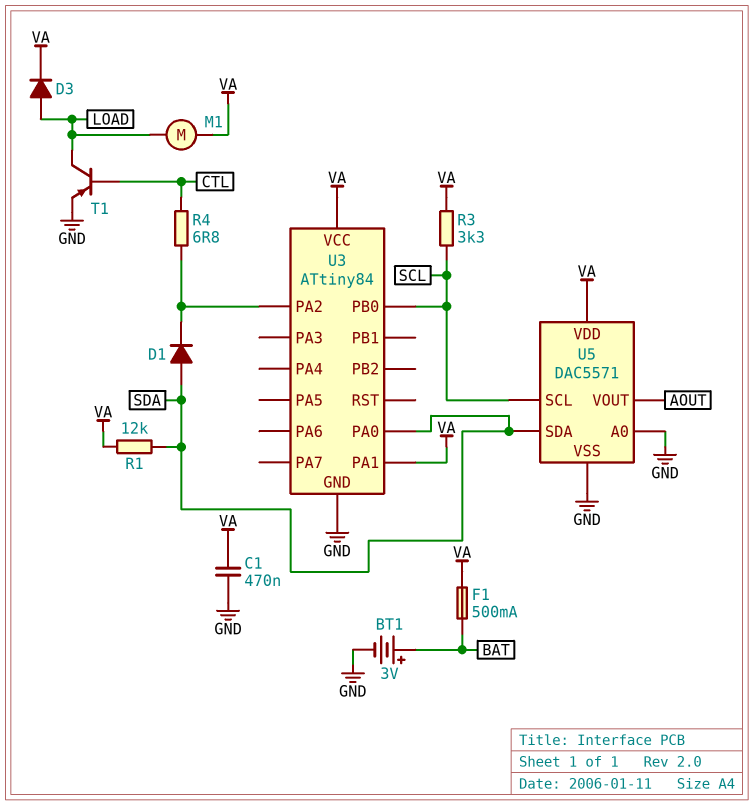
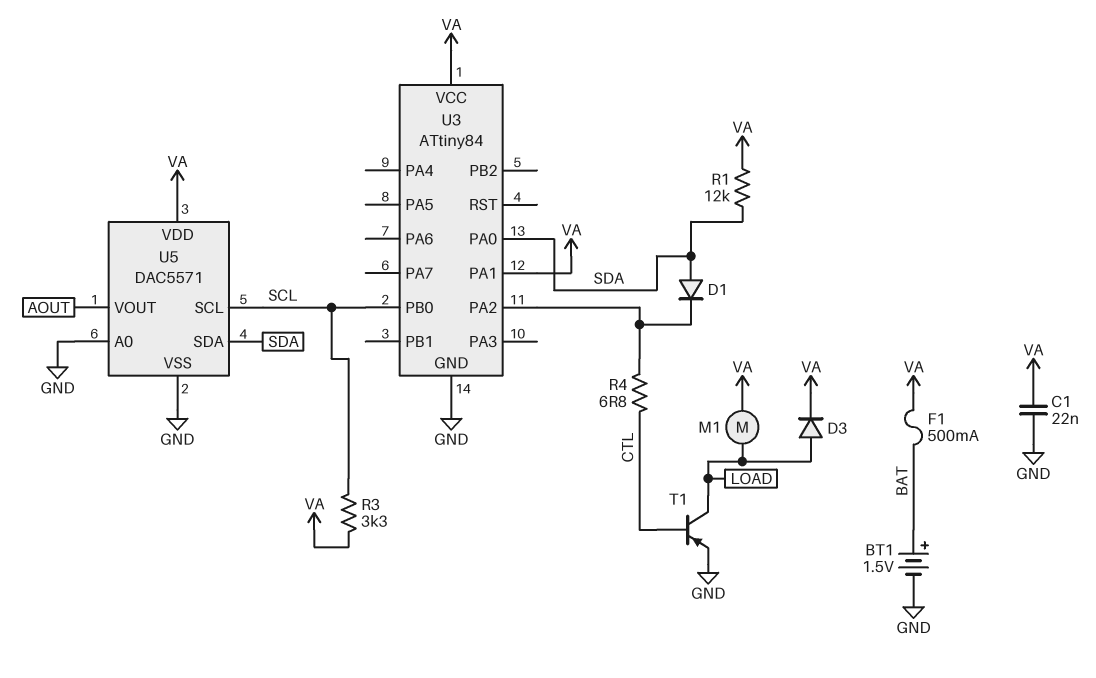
BT1: 3V (plus BAT, minus GND) -> 1.5V (plus BAT, minus GND)
C1: 470nF (GND, VA) -> 22nF (GND, VA)

